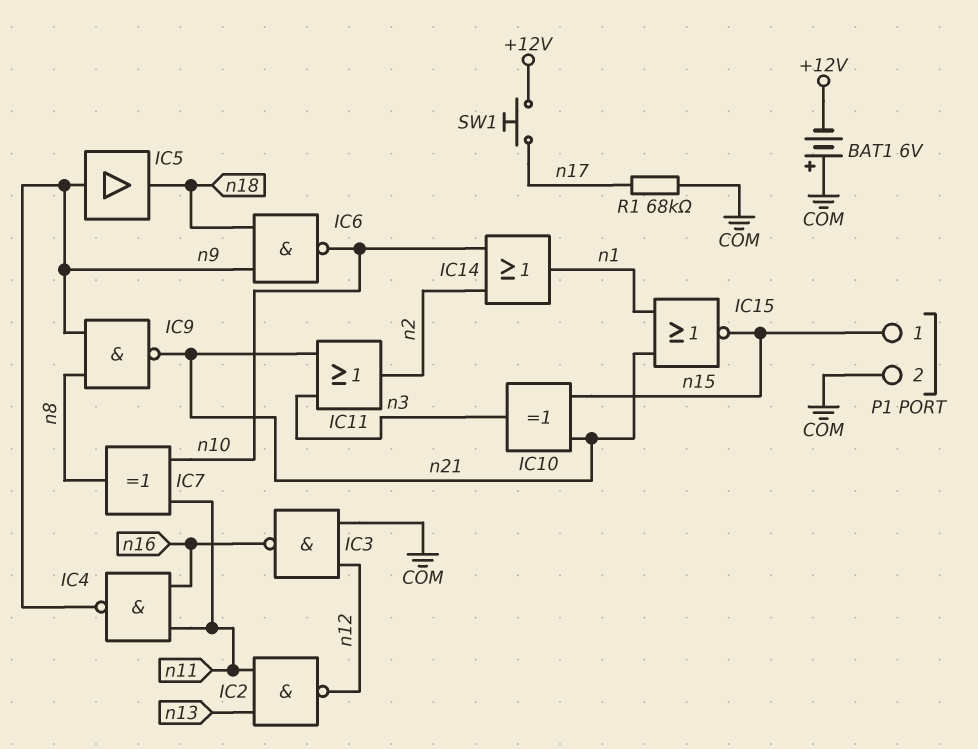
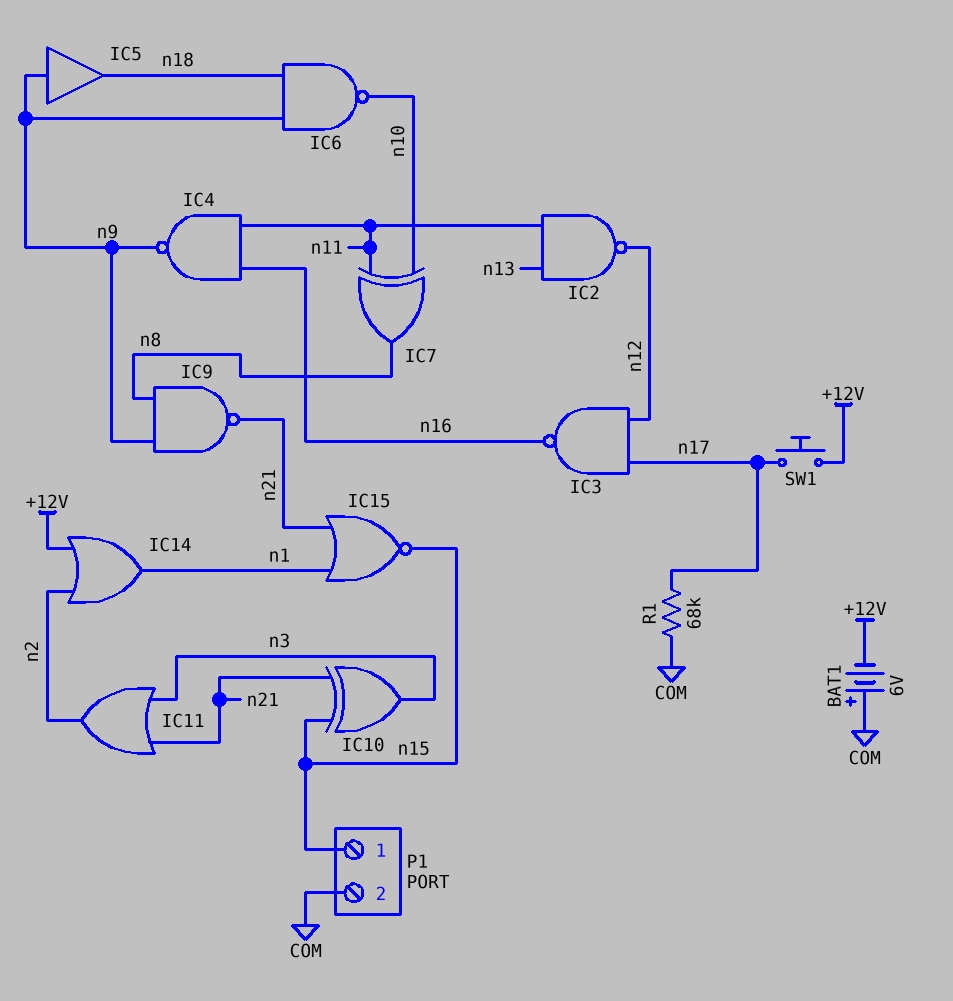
IC3: NAND (in COM, in n12, out n16) -> NAND (in n12, in n17, out n16)
IC14: OR (in n2, in n10, out n1) -> OR (in +12V, in n2, out n1)

